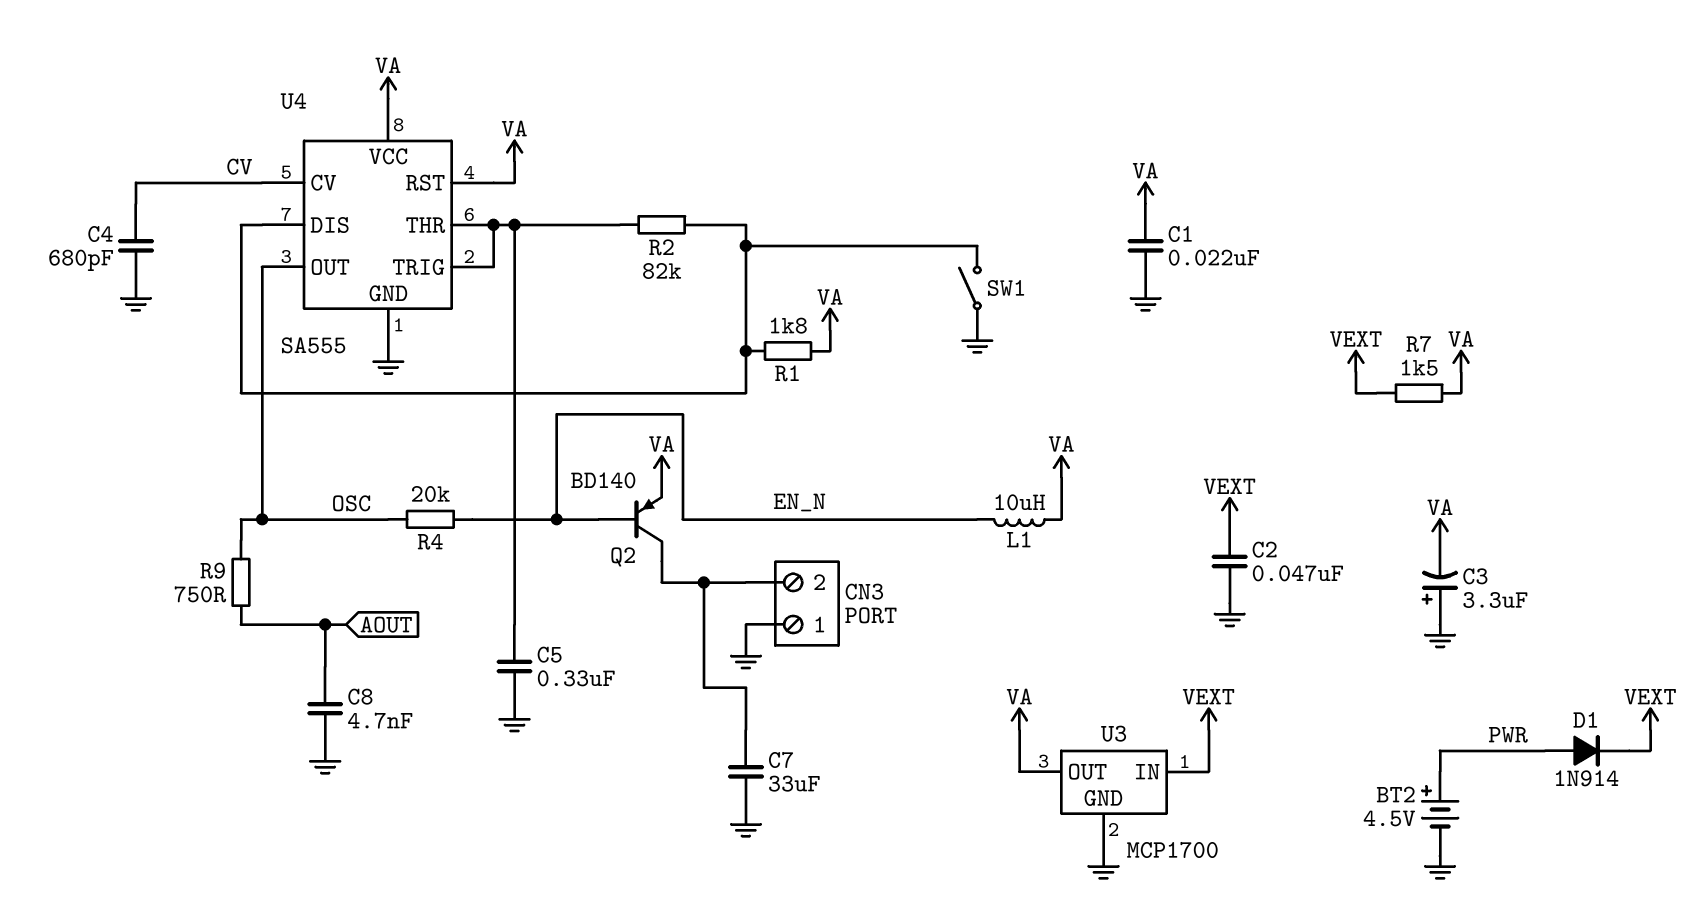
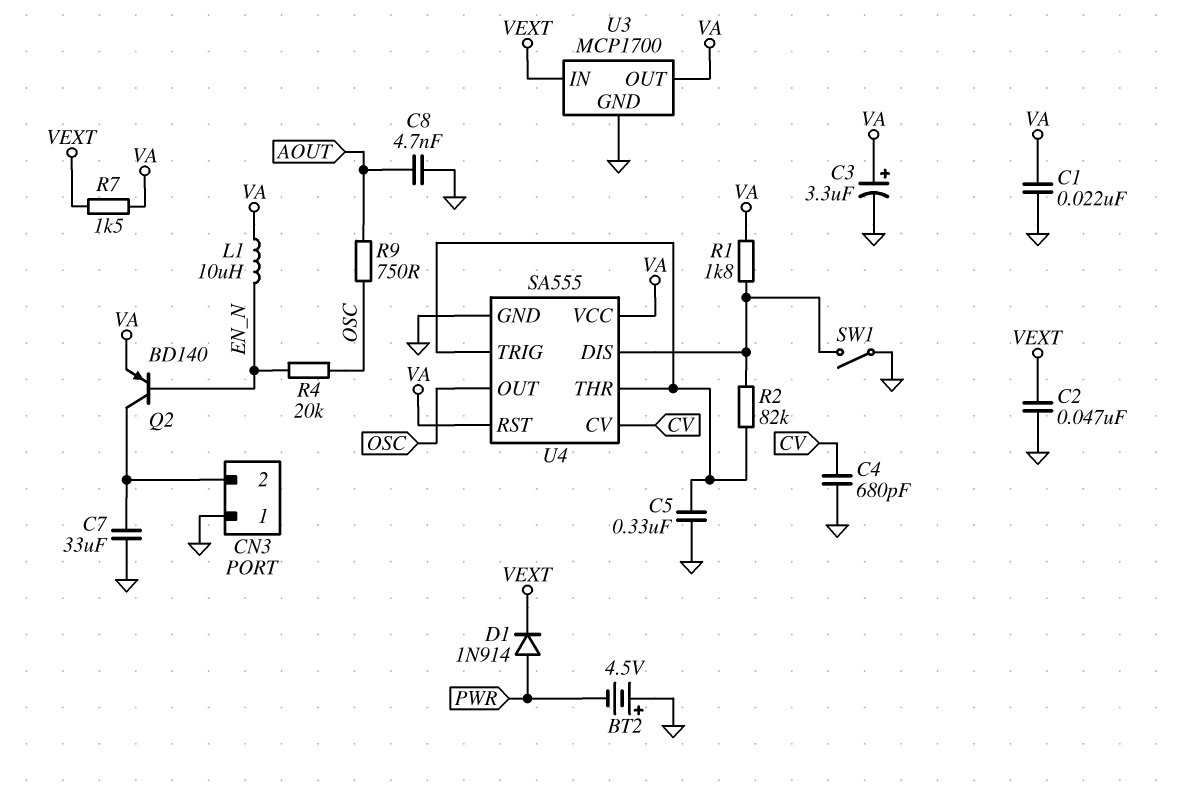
BT2: 4.5V (plus PWR, minus GND) -> 4.5V (plus GND, minus PWR)
C3: 3.3uF (plus GND, minus VA) -> 3.3uF (plus VA, minus GND)

